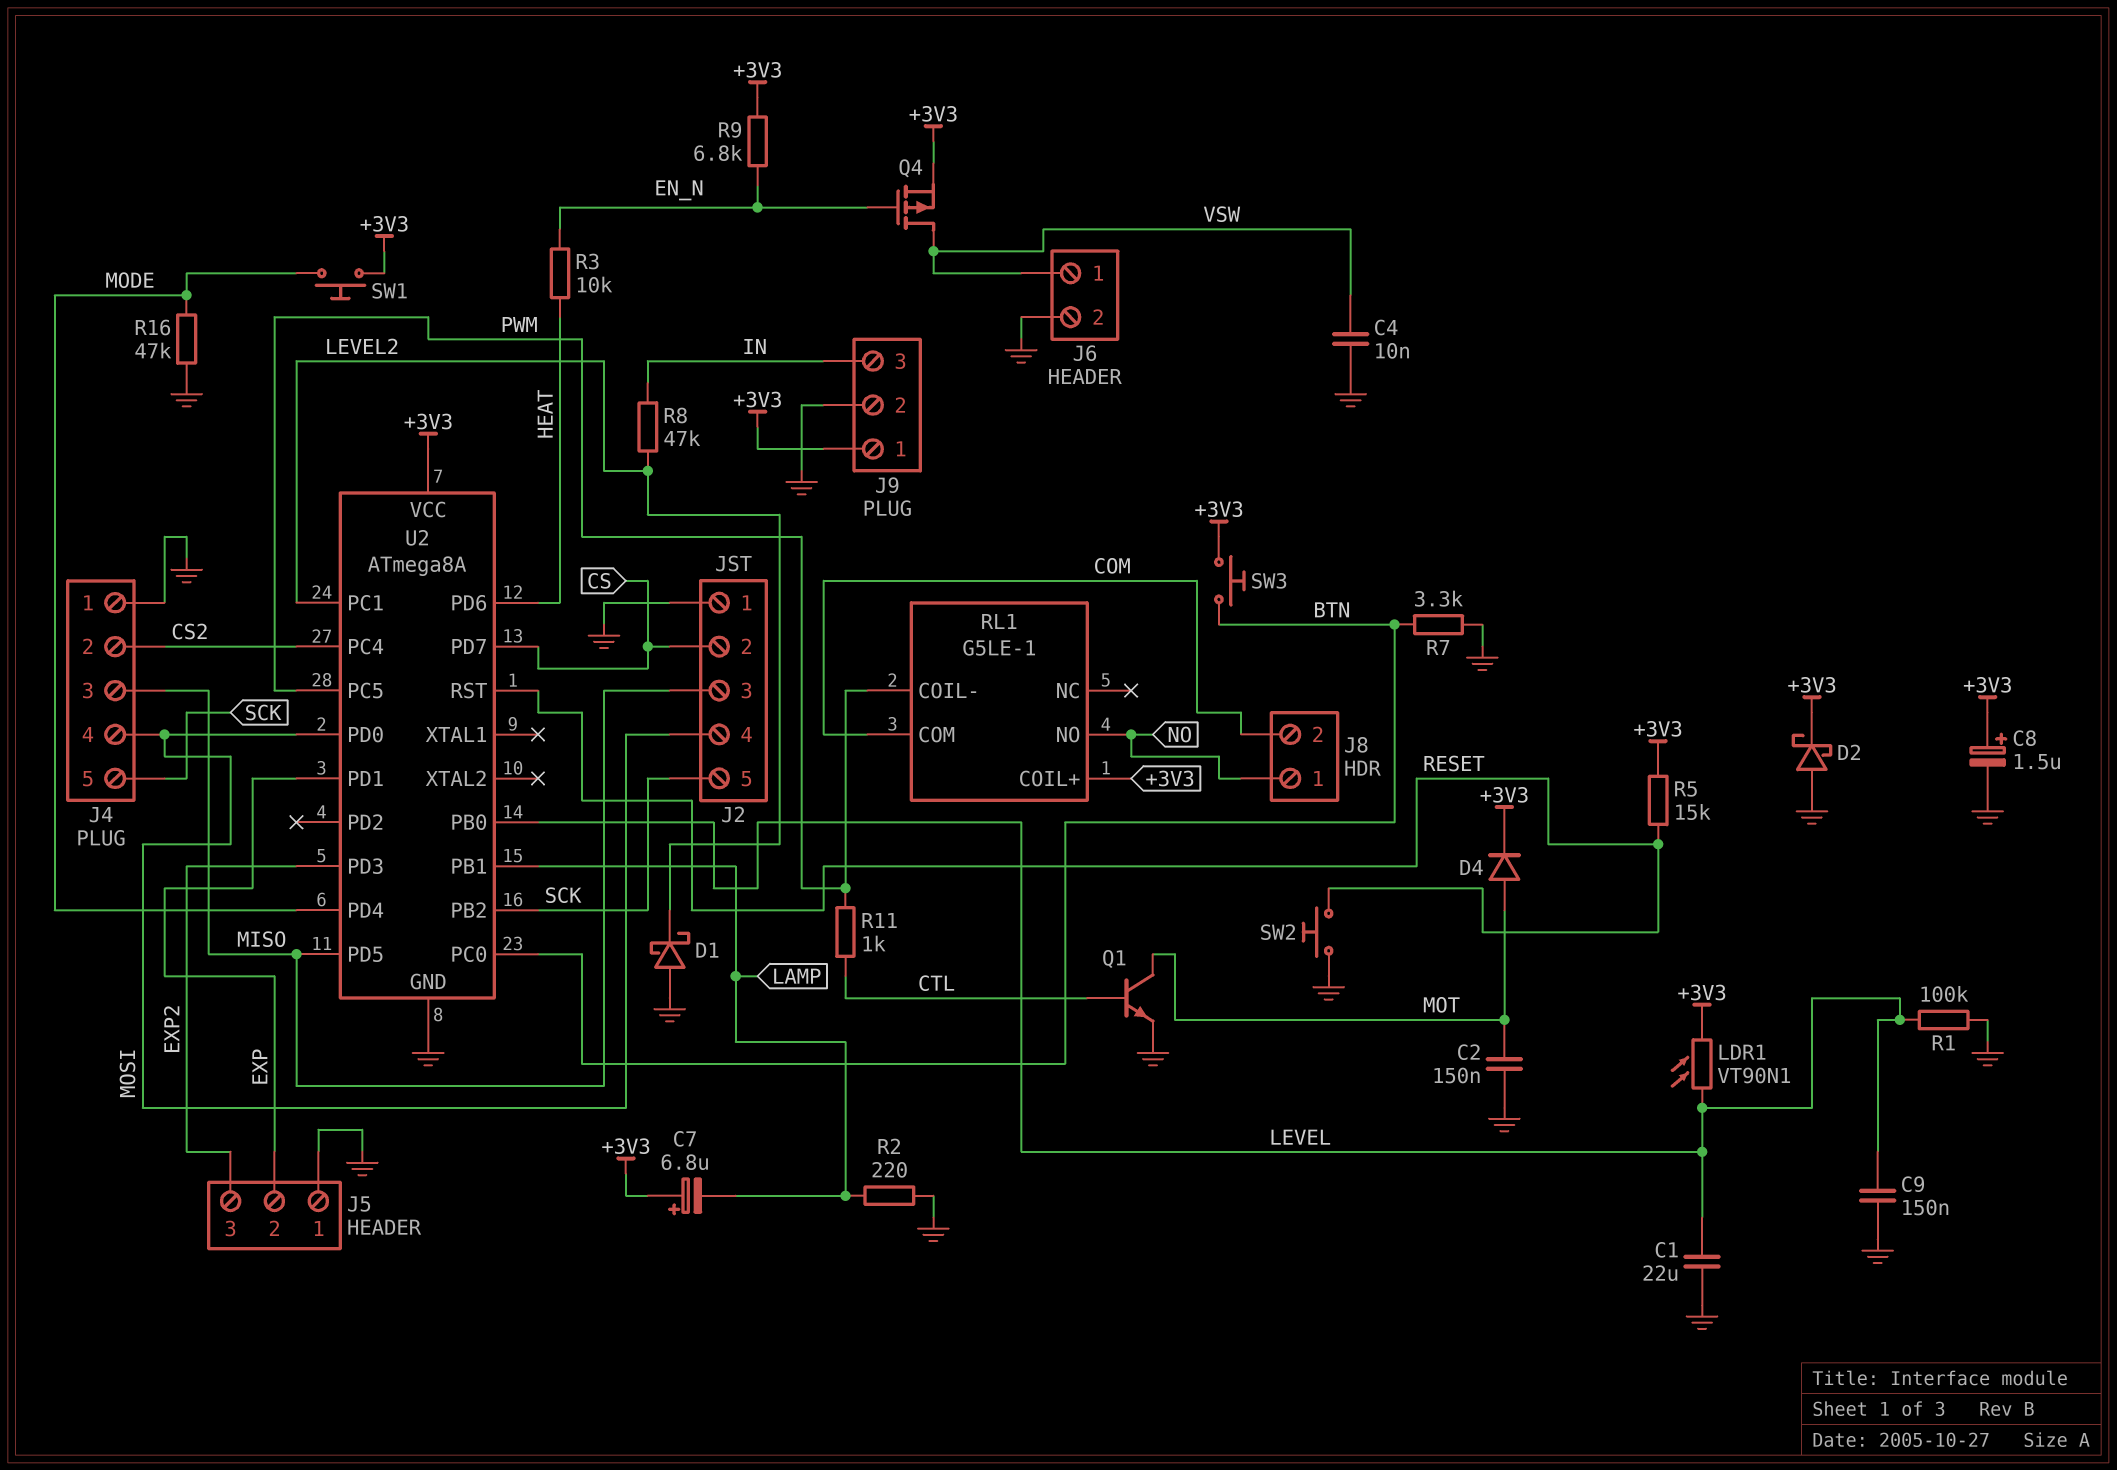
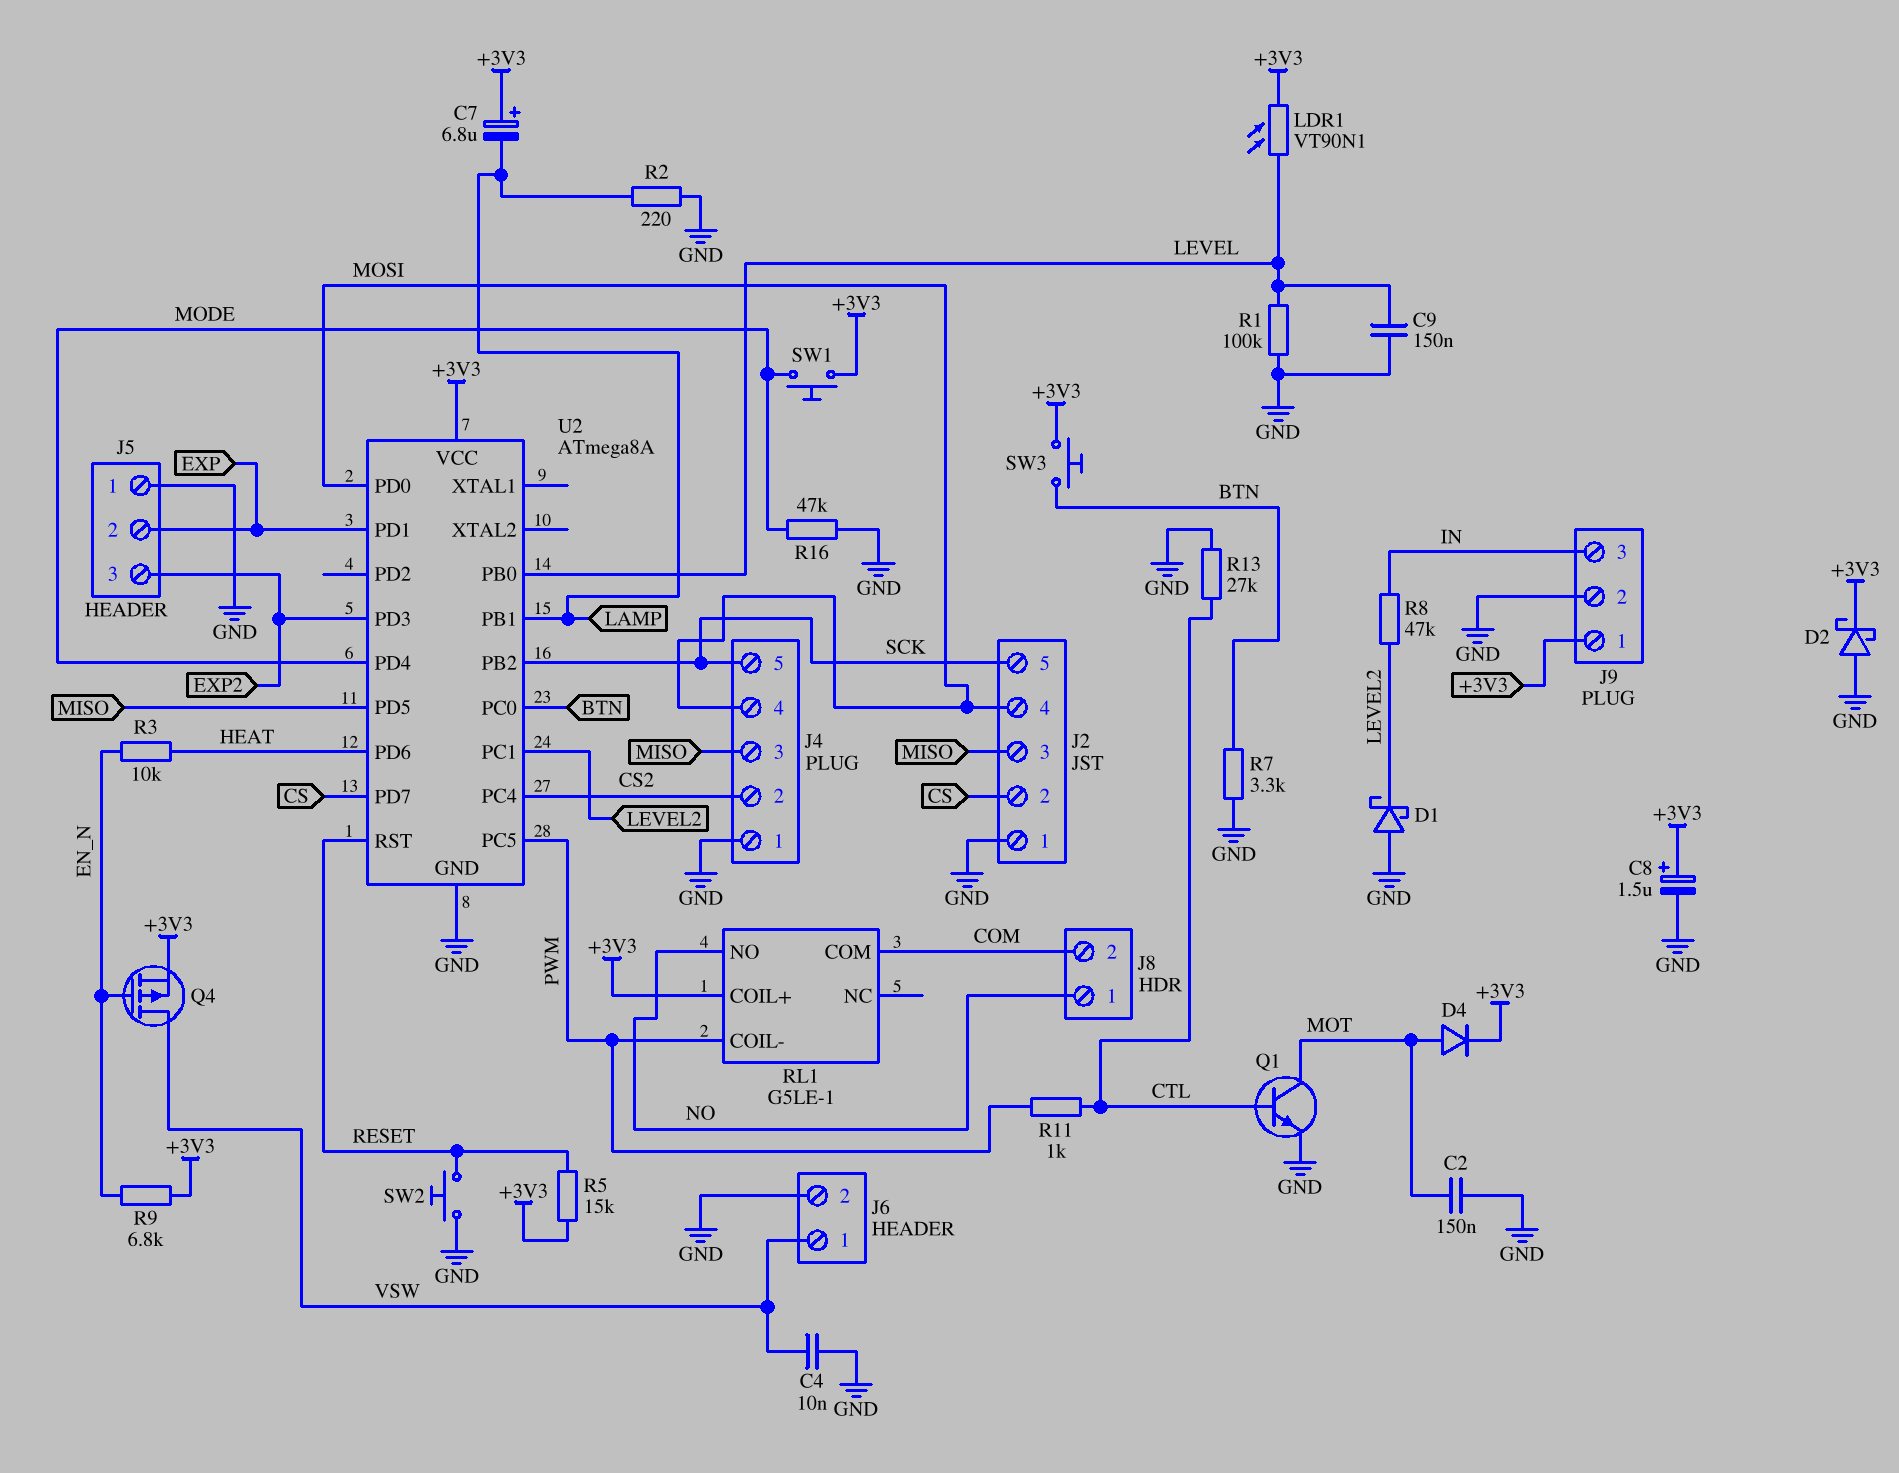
C1: 22uF (GND, LEVEL) -> none
R13: none -> 27k (CTL, GND)

